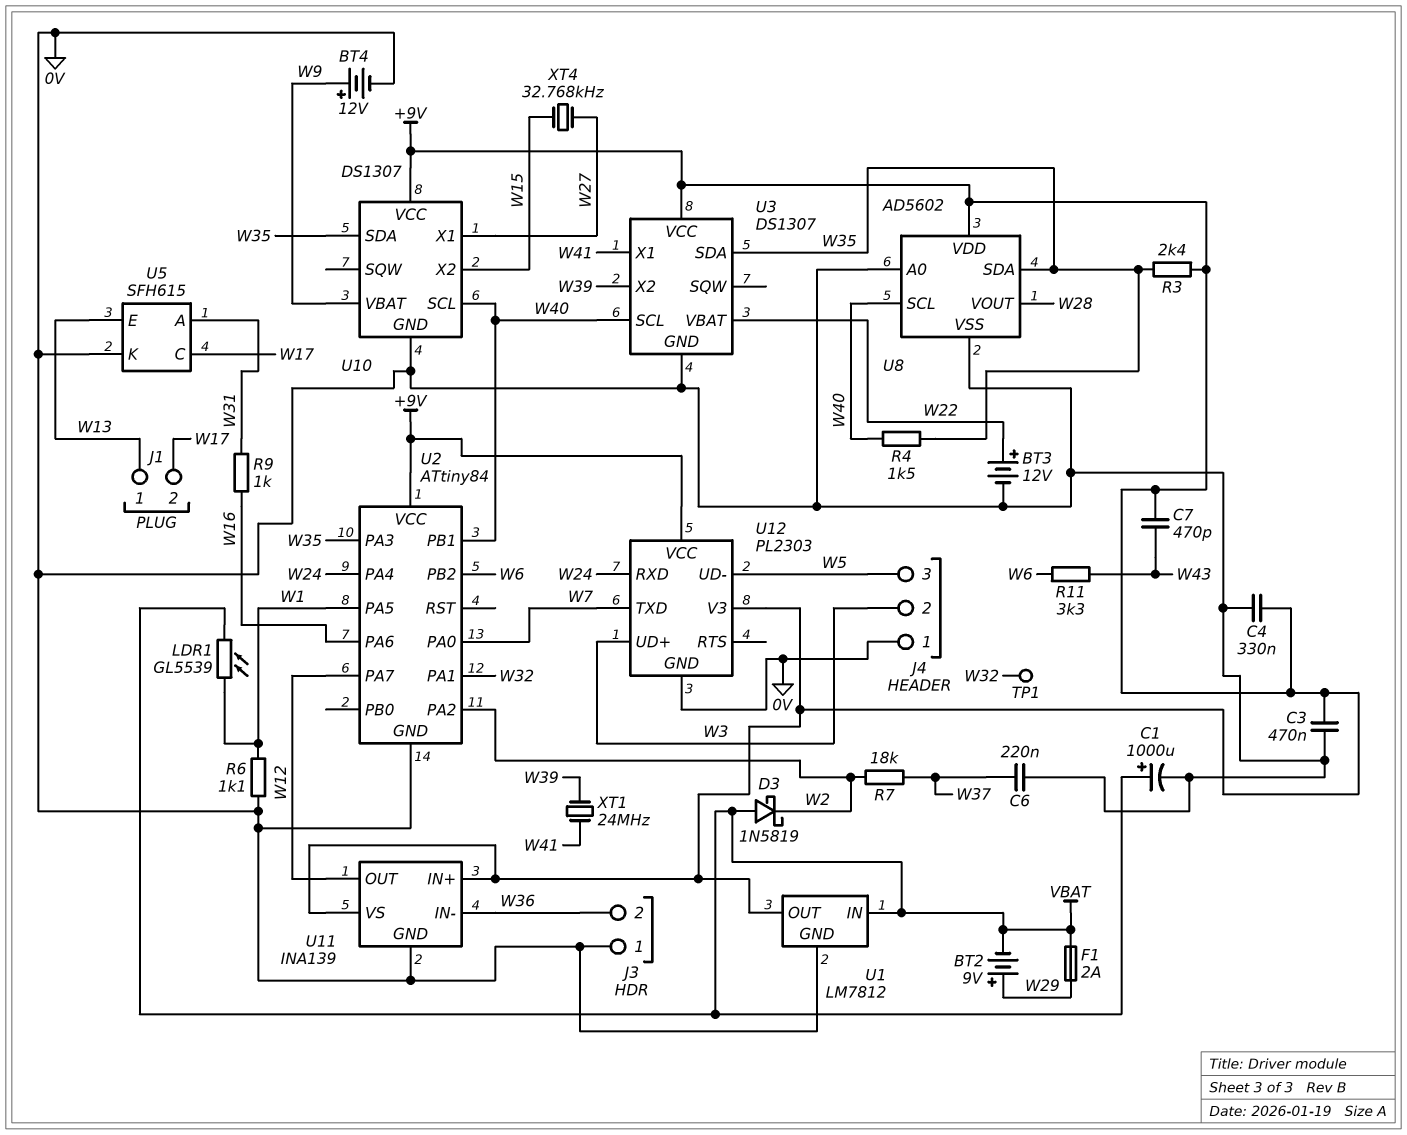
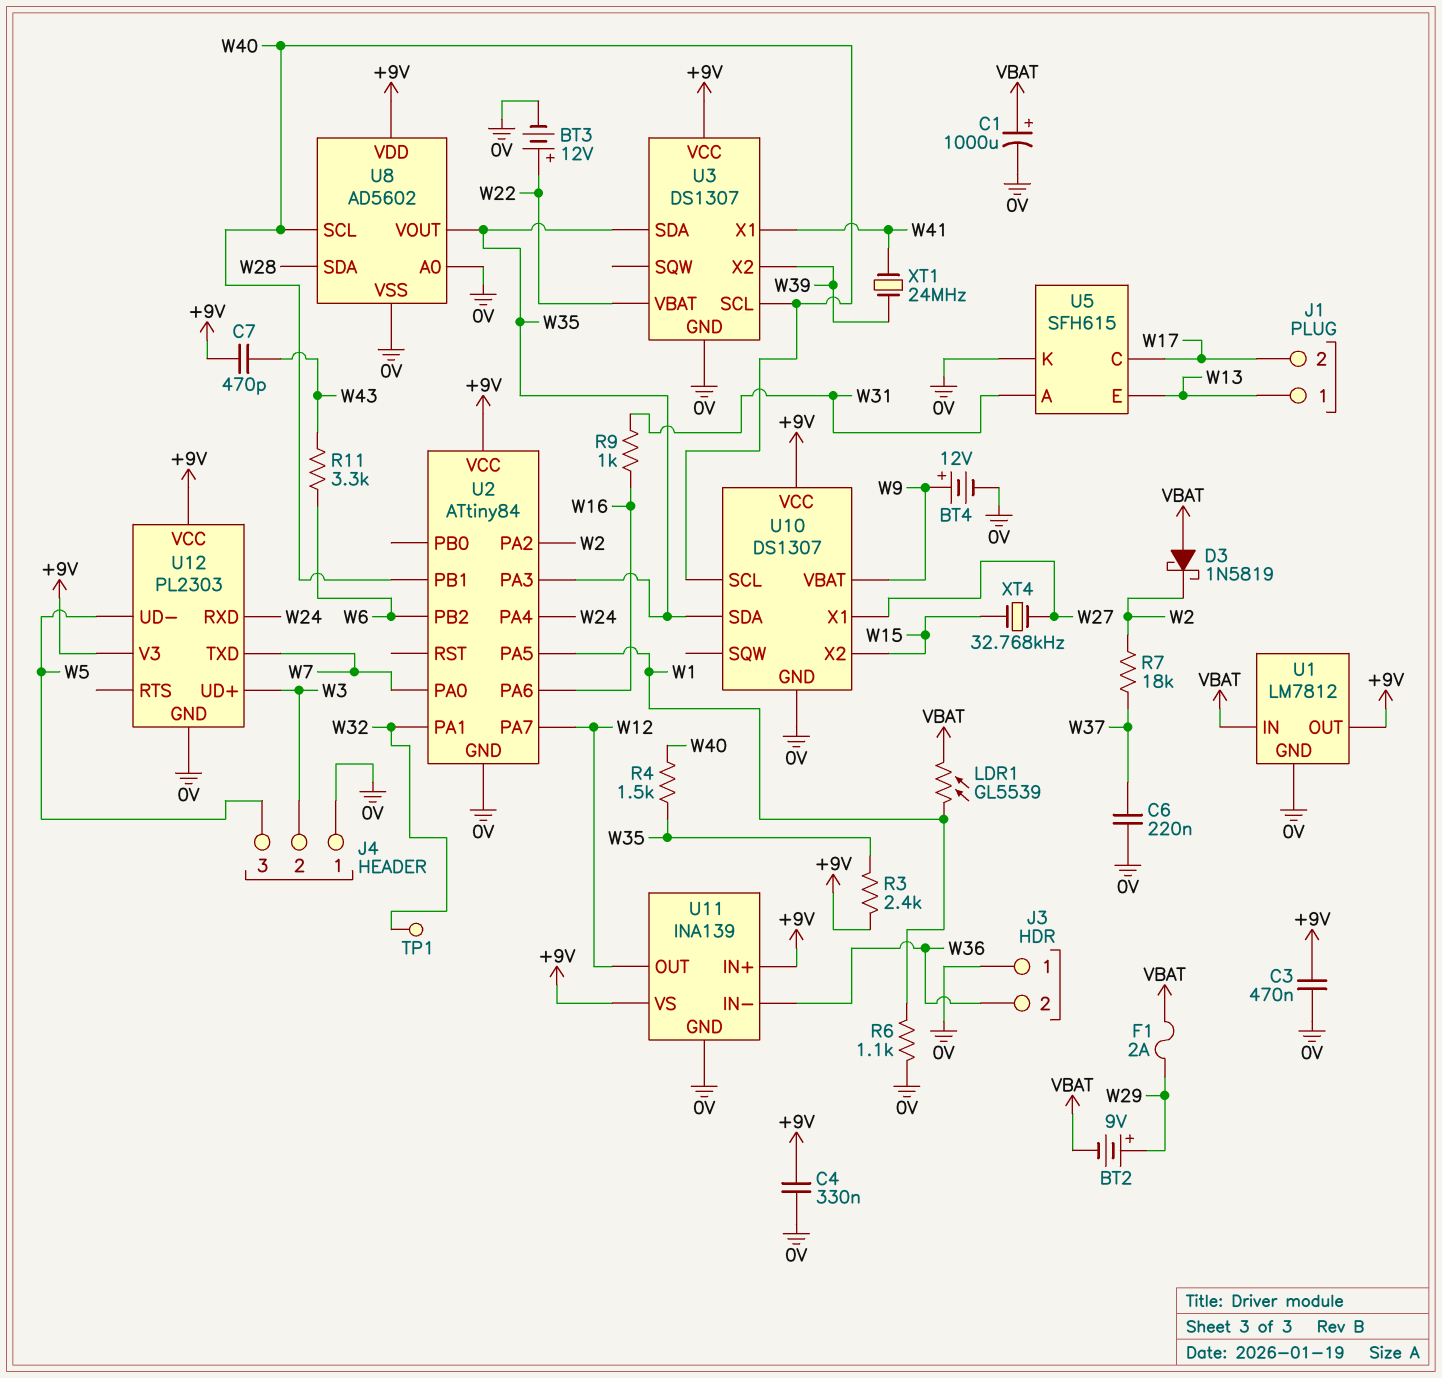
U8 pin SDA: W35 -> W28
U8 pin VOUT: W28 -> W35

